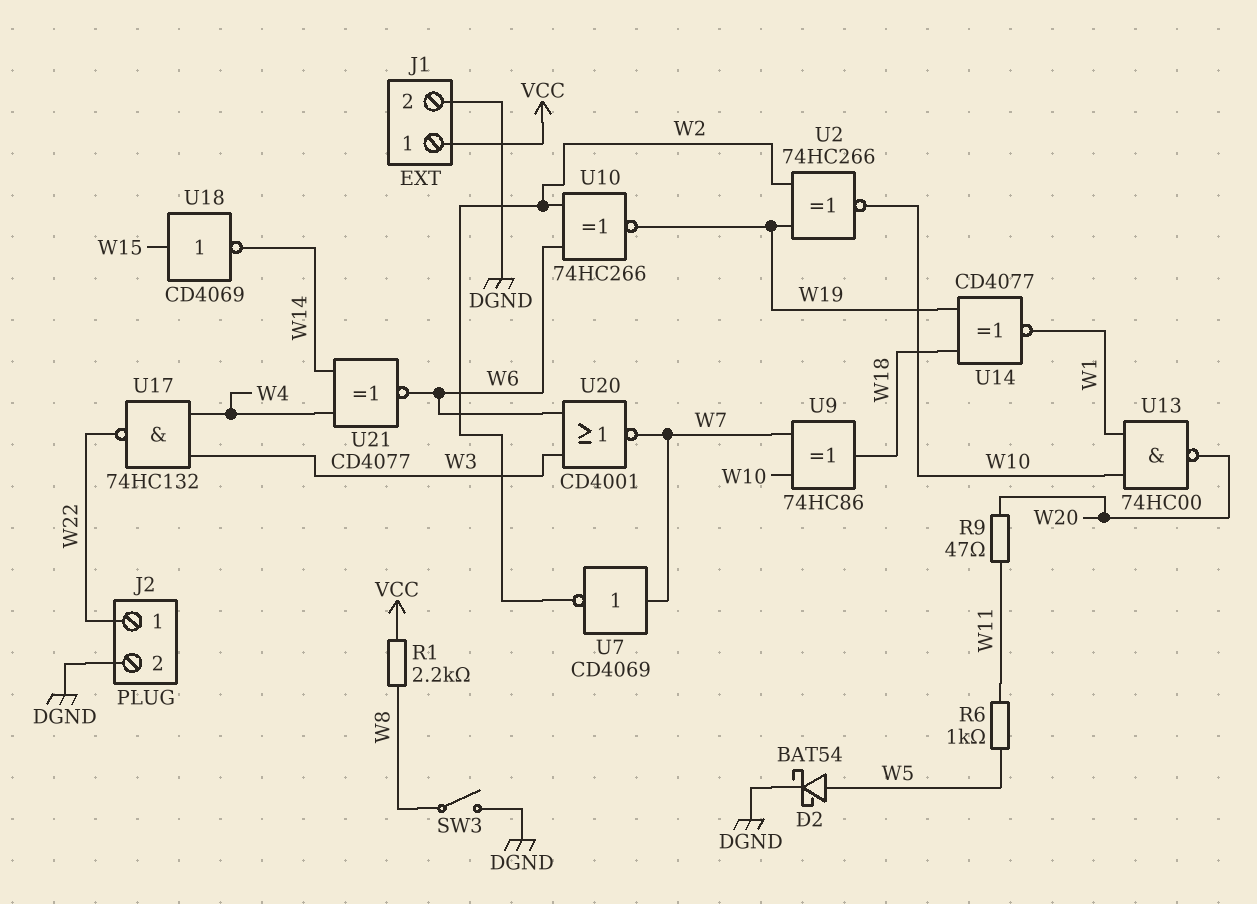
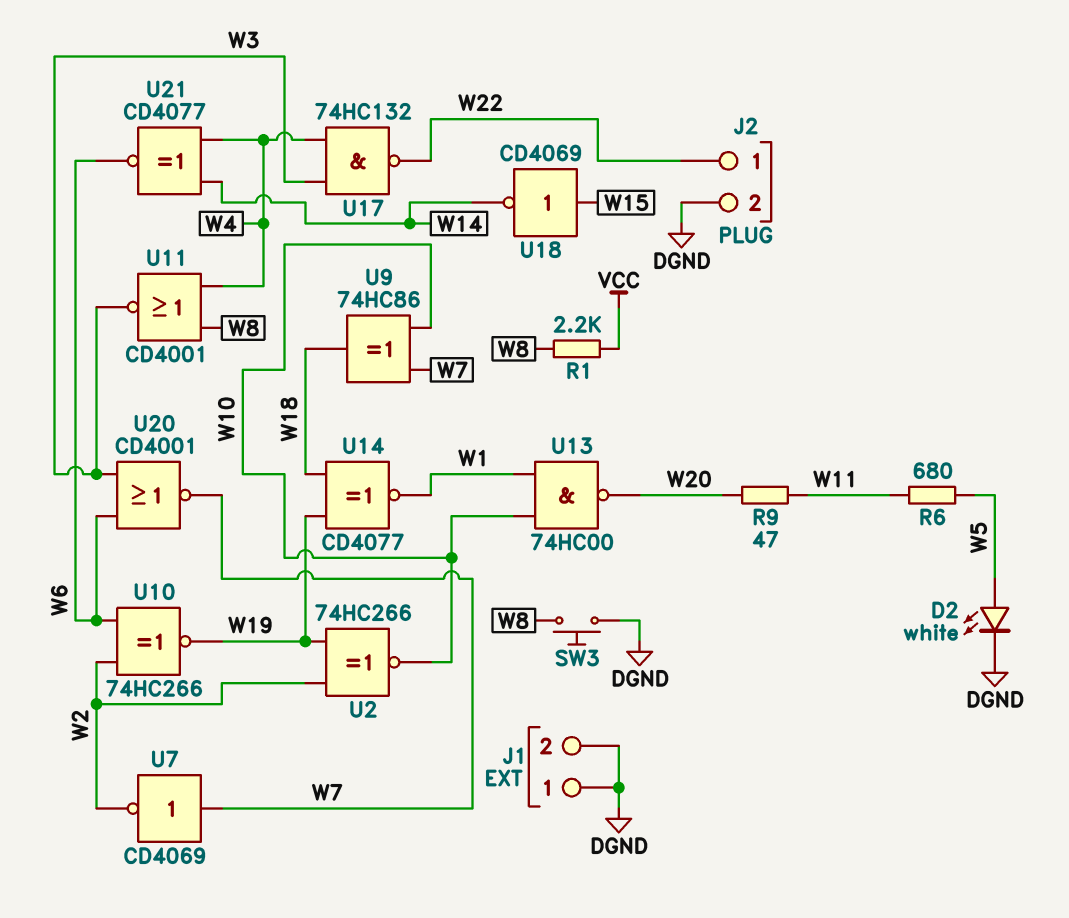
D2: schottky BAT54 (A W5, K DGND) -> LED white (A W5, K DGND)
J1 pin 1: VCC -> DGND
R6: 1k (W5, W11) -> 680 (W5, W11)
SW3: switch (DGND, W8) -> button (DGND, W8)
U11: none -> NOR CD4001 (in W4, in W8, out W3)

